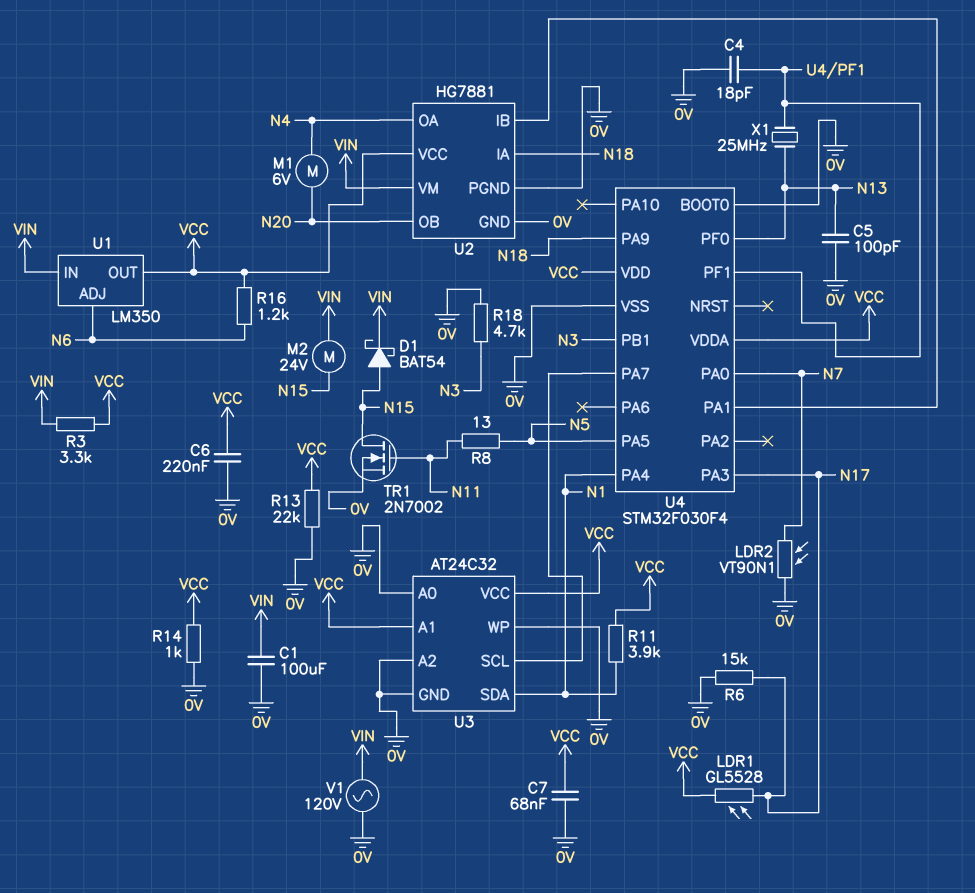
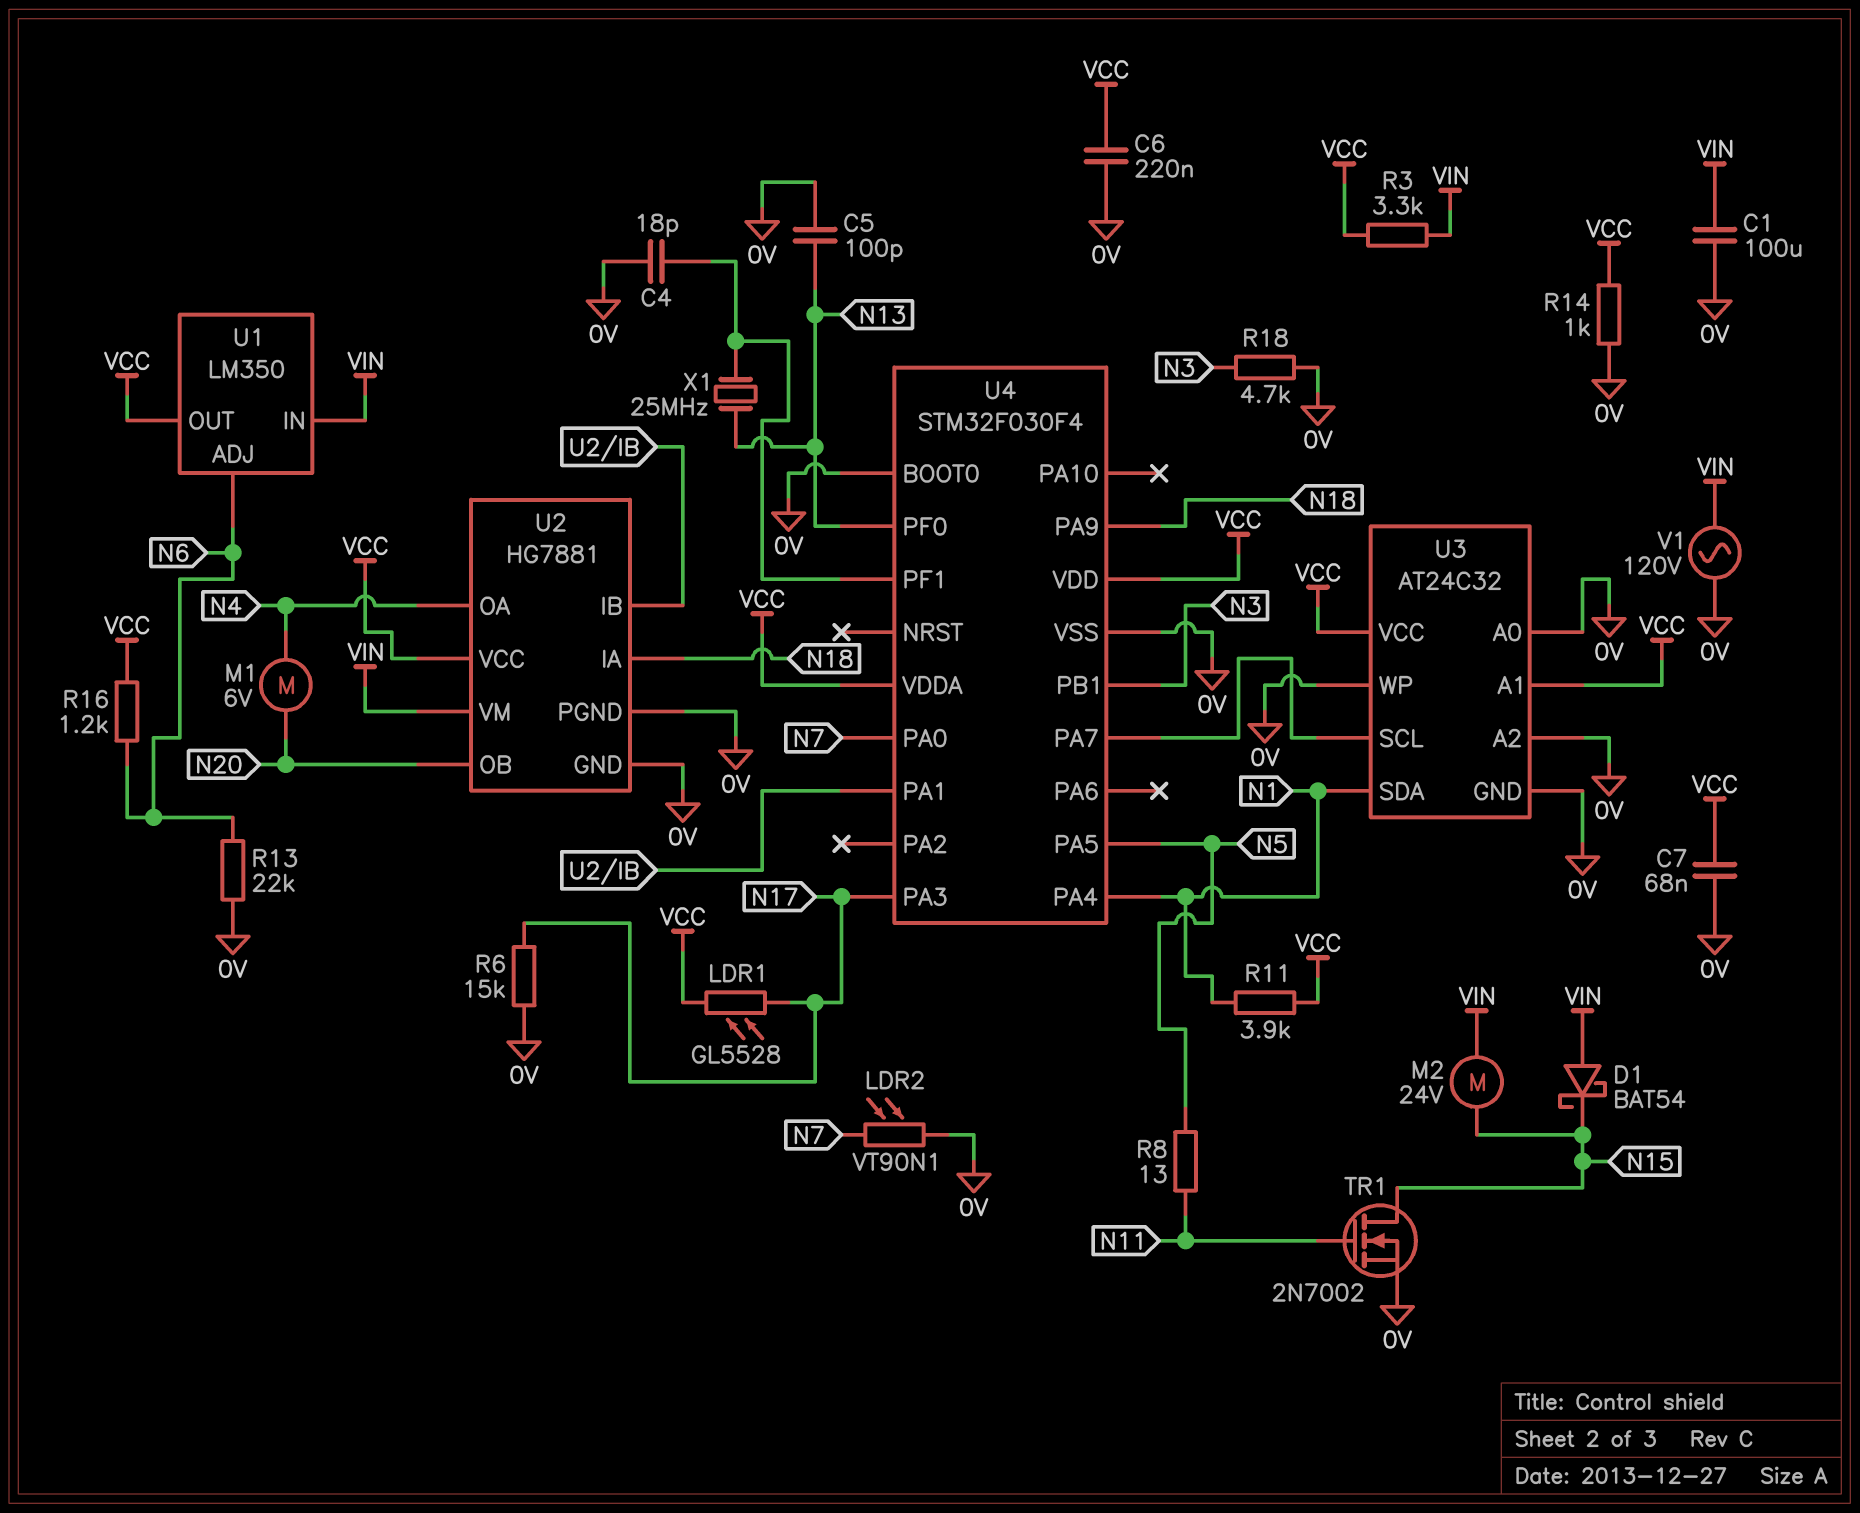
D1: schottky BAT54 (A N15, K VIN) -> schottky BAT54 (A VIN, K N15)
R13: 22k (0V, VCC) -> 22k (0V, N6)

